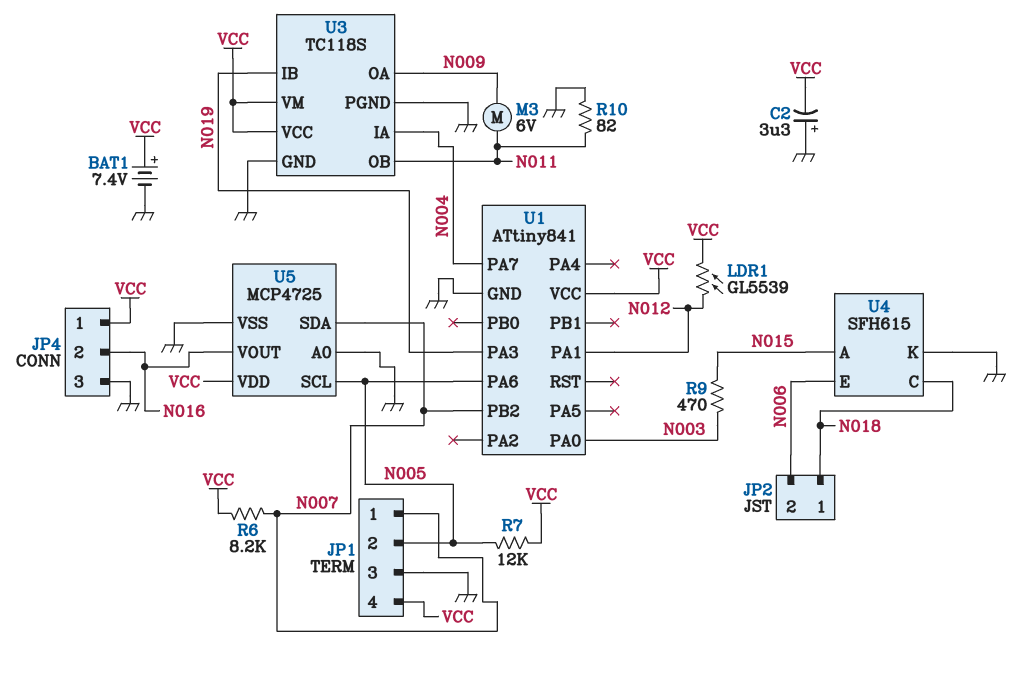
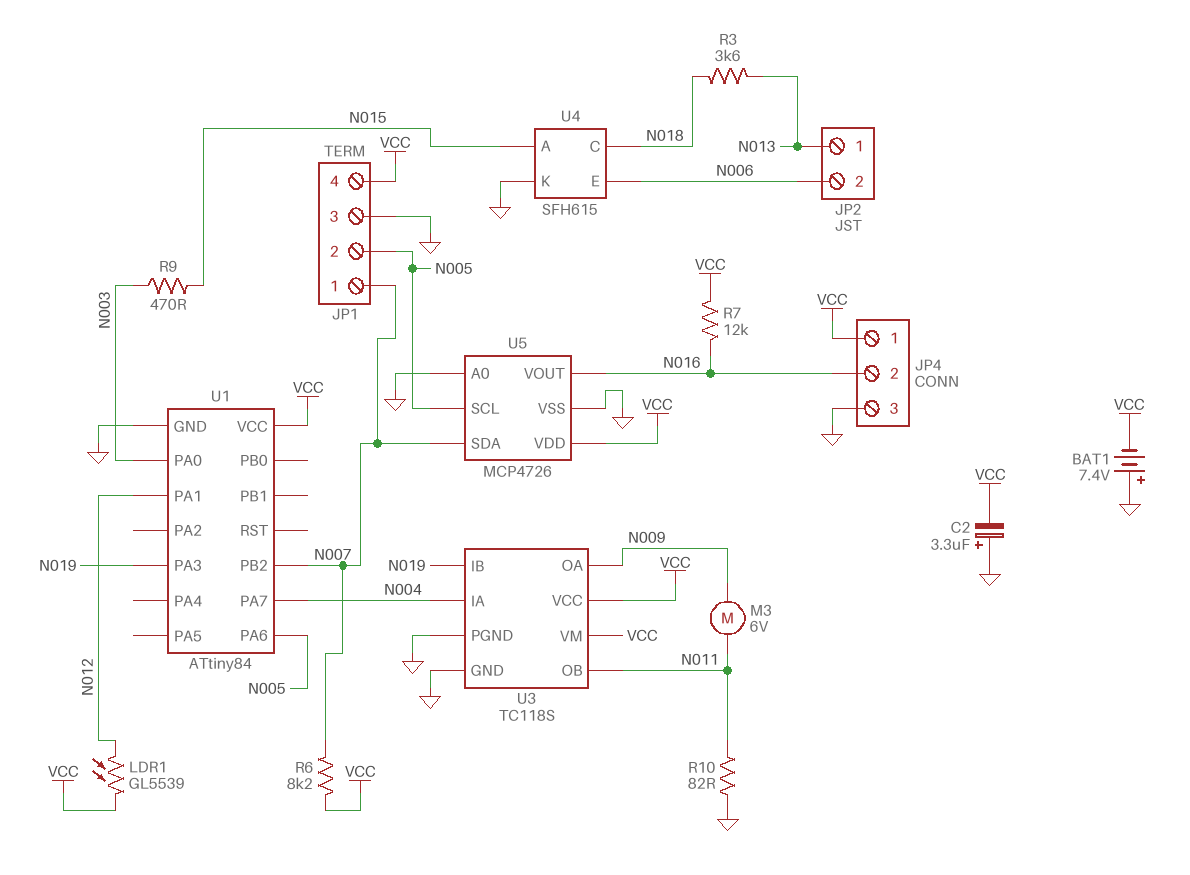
BAT1: 7.4V (plus VCC, minus GND) -> 7.4V (plus GND, minus VCC)
JP2 pin 1: N018 -> N013
R3: none -> 3.6k (N013, N018)
R7: 12k (N005, VCC) -> 12k (N016, VCC)
U1: ATtiny841 -> ATtiny84
U5: MCP4725 -> MCP4726

